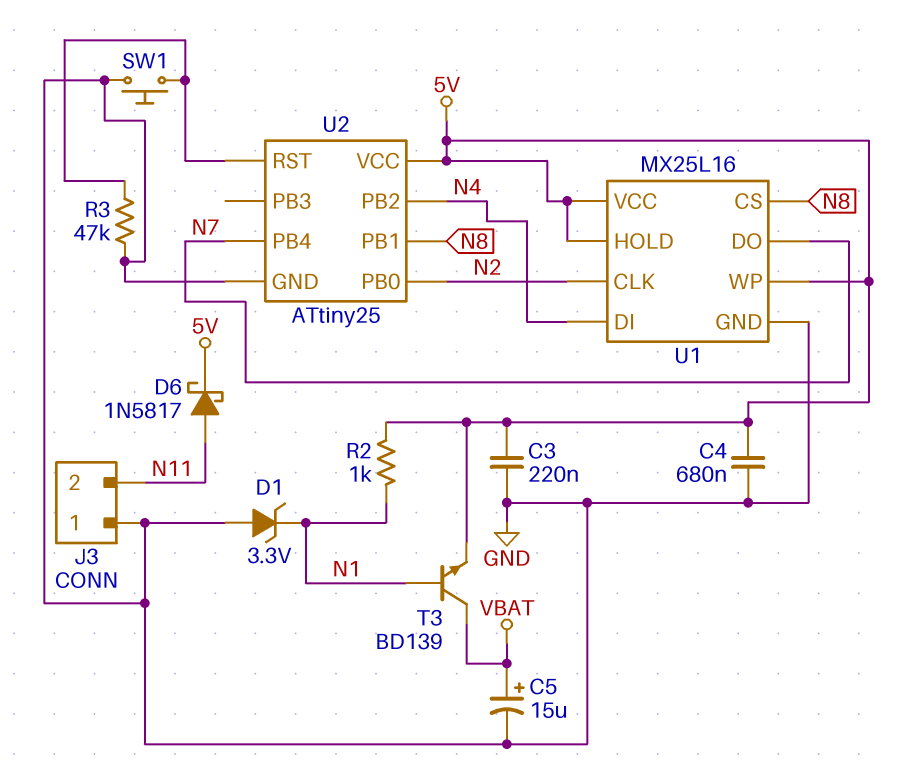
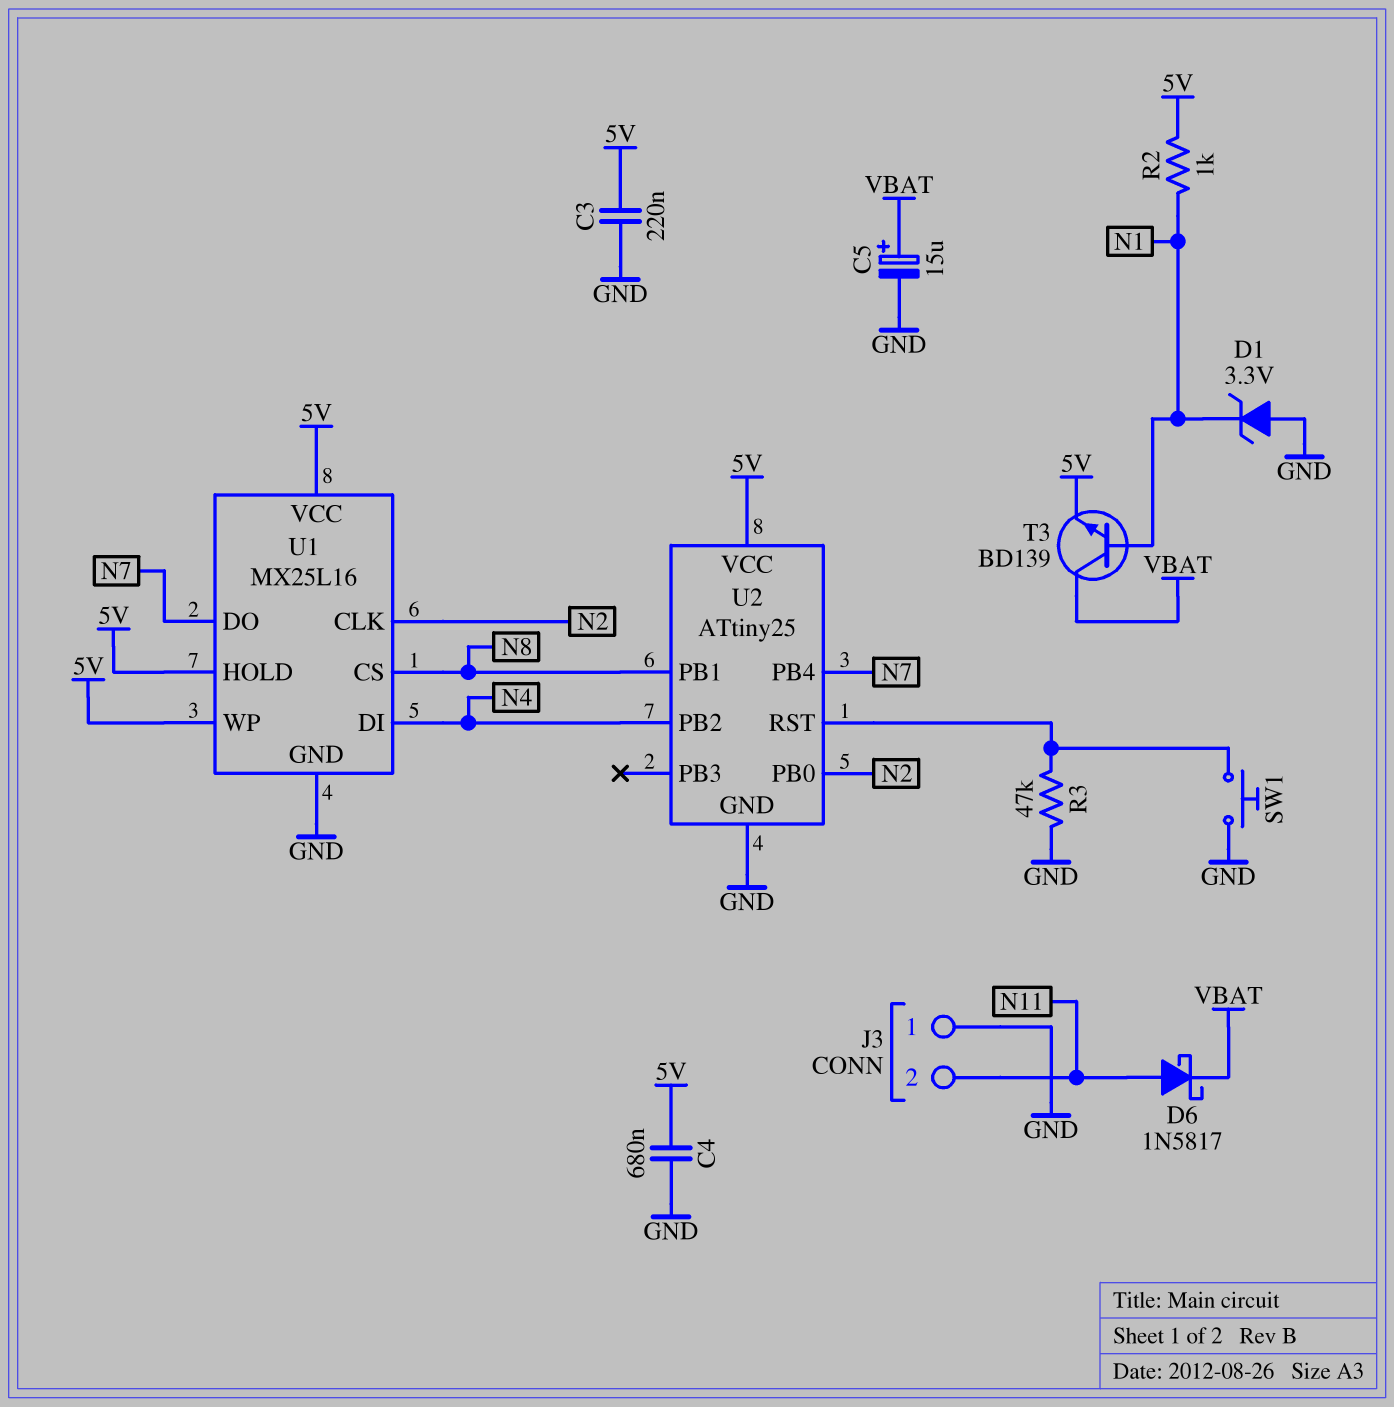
D6: schottky 1N5817 (A N11, K 5V) -> schottky 1N5817 (A N11, K VBAT)

